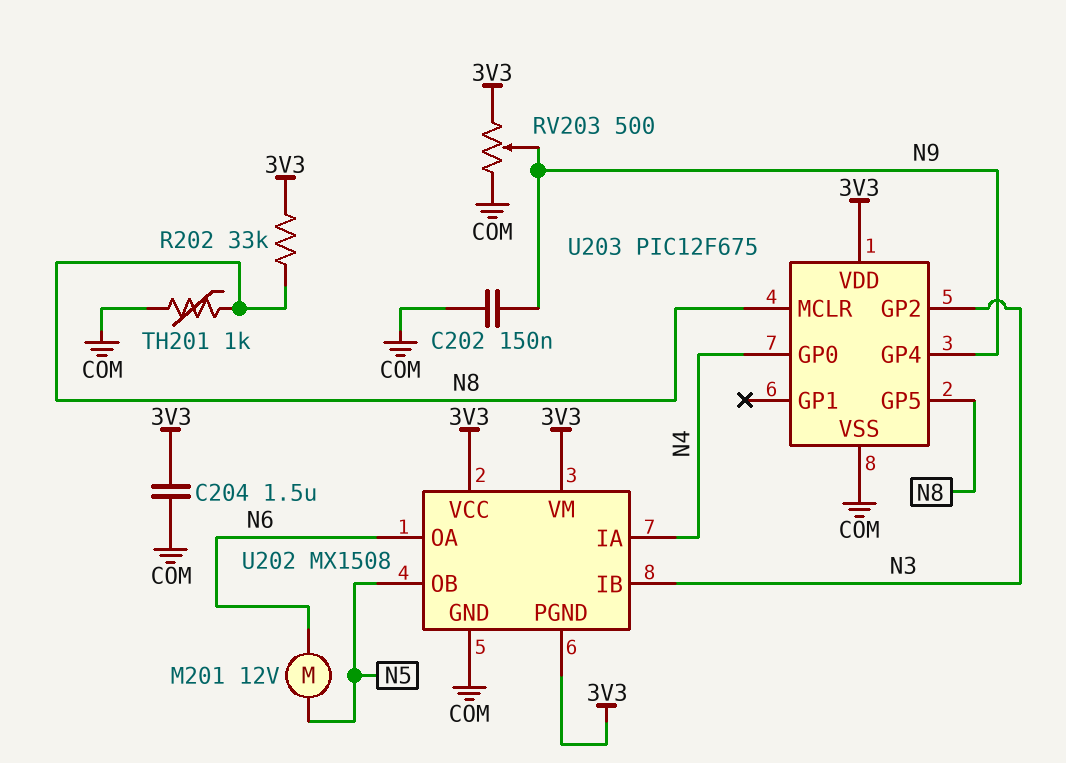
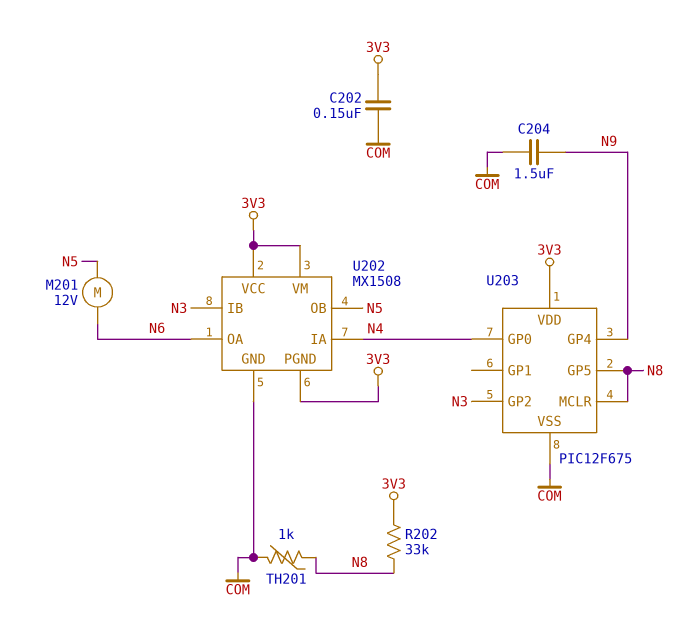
C202: 150nF (COM, N9) -> 150nF (3V3, COM)
C204: 1.5uF (3V3, COM) -> 1.5uF (COM, N9)
RV203: 500 (3V3, COM, wiper N9) -> none

